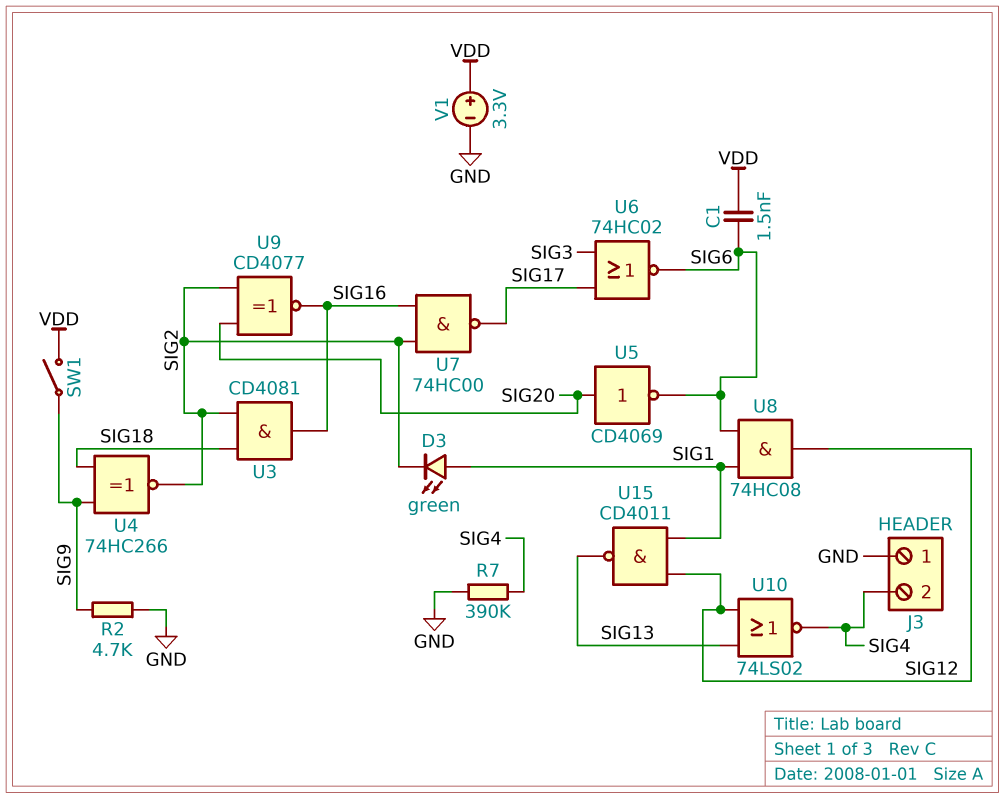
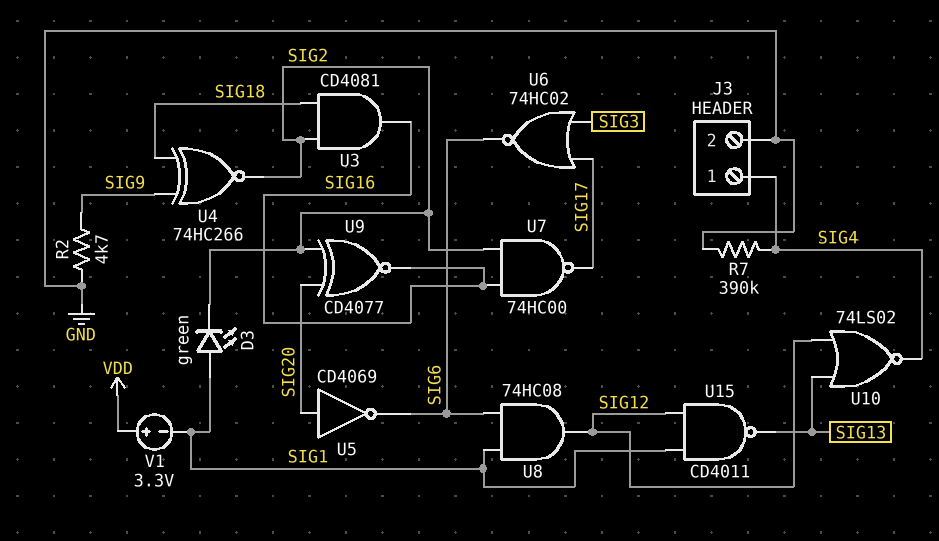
C1: 1.5nF (SIG6, VDD) -> none
J3 pin 1: GND -> SIG4
J3 pin 2: SIG4 -> GND
SW1: switch (SIG9, VDD) -> none
V1: 3.3V (plus VDD, minus GND) -> 3.3V (plus VDD, minus SIG1)

